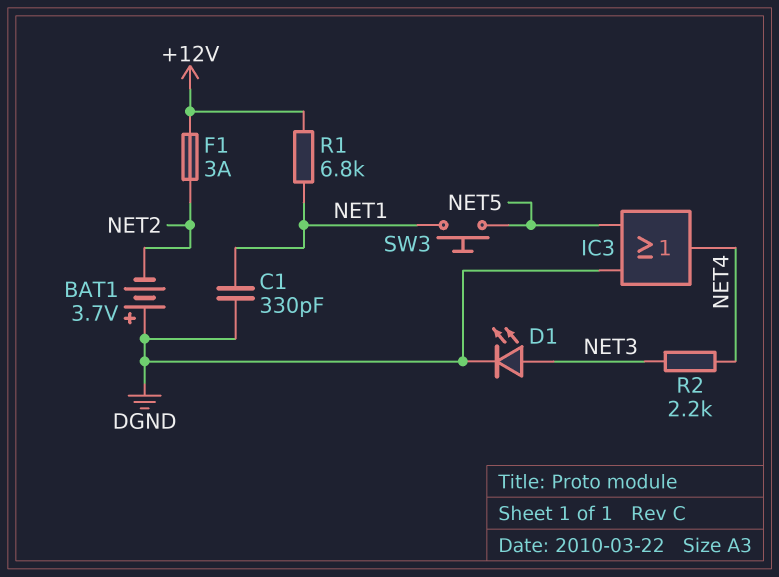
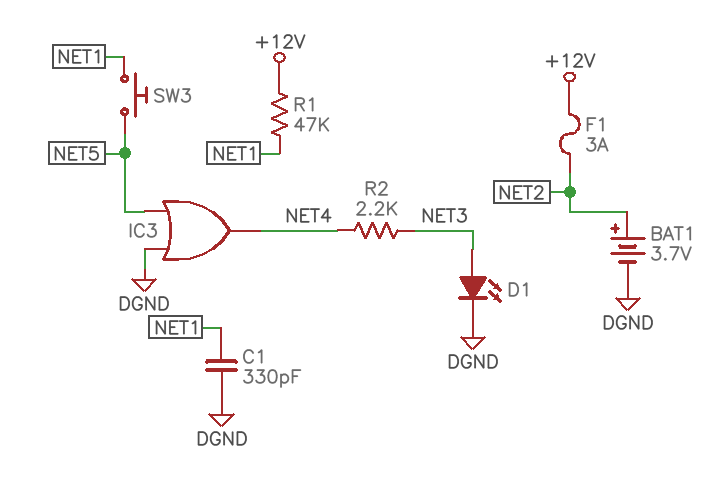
BAT1: 3.7V (plus DGND, minus NET2) -> 3.7V (plus NET2, minus DGND)
R1: 6.8k (+12V, NET1) -> 47k (+12V, NET1)

